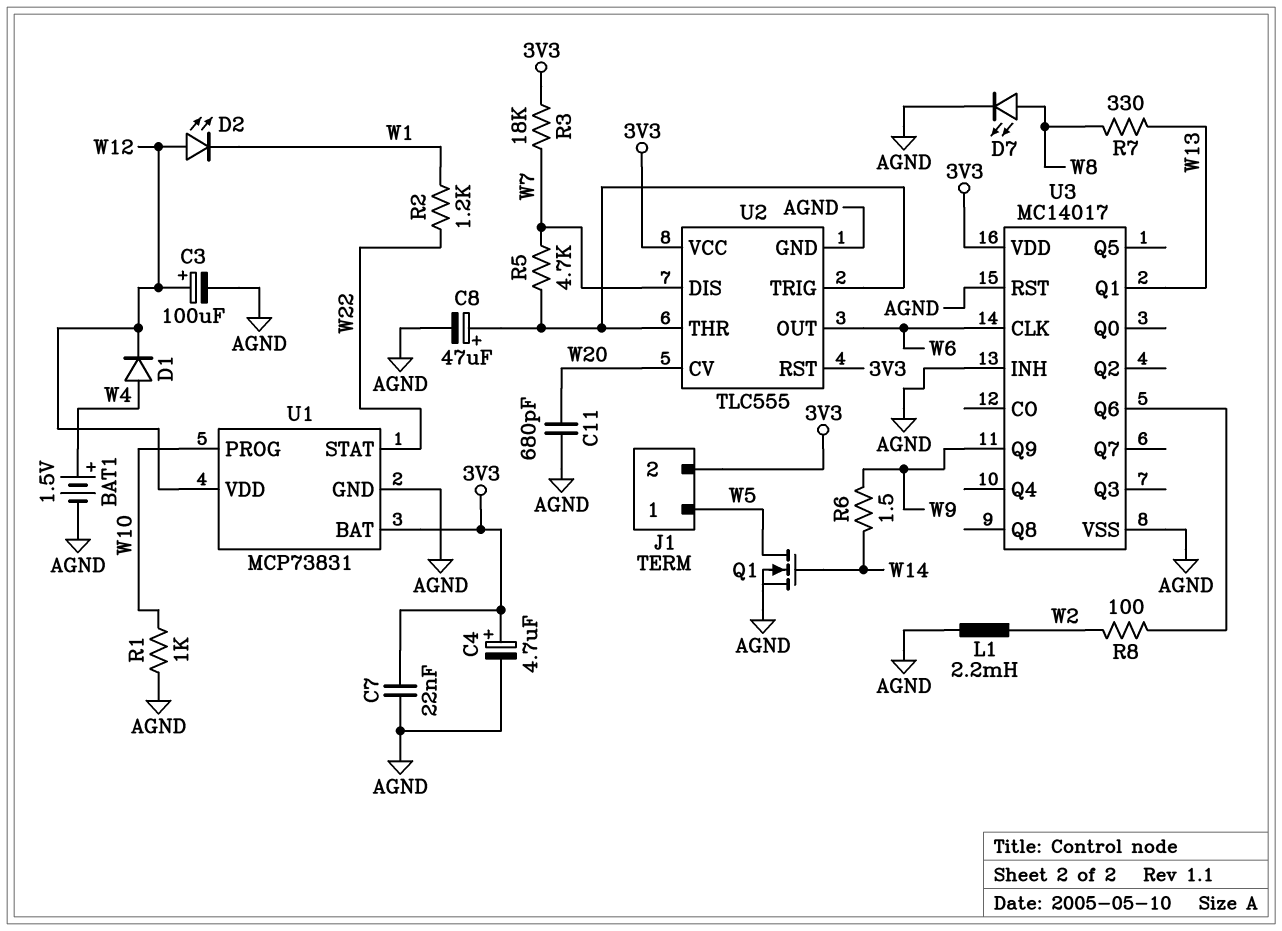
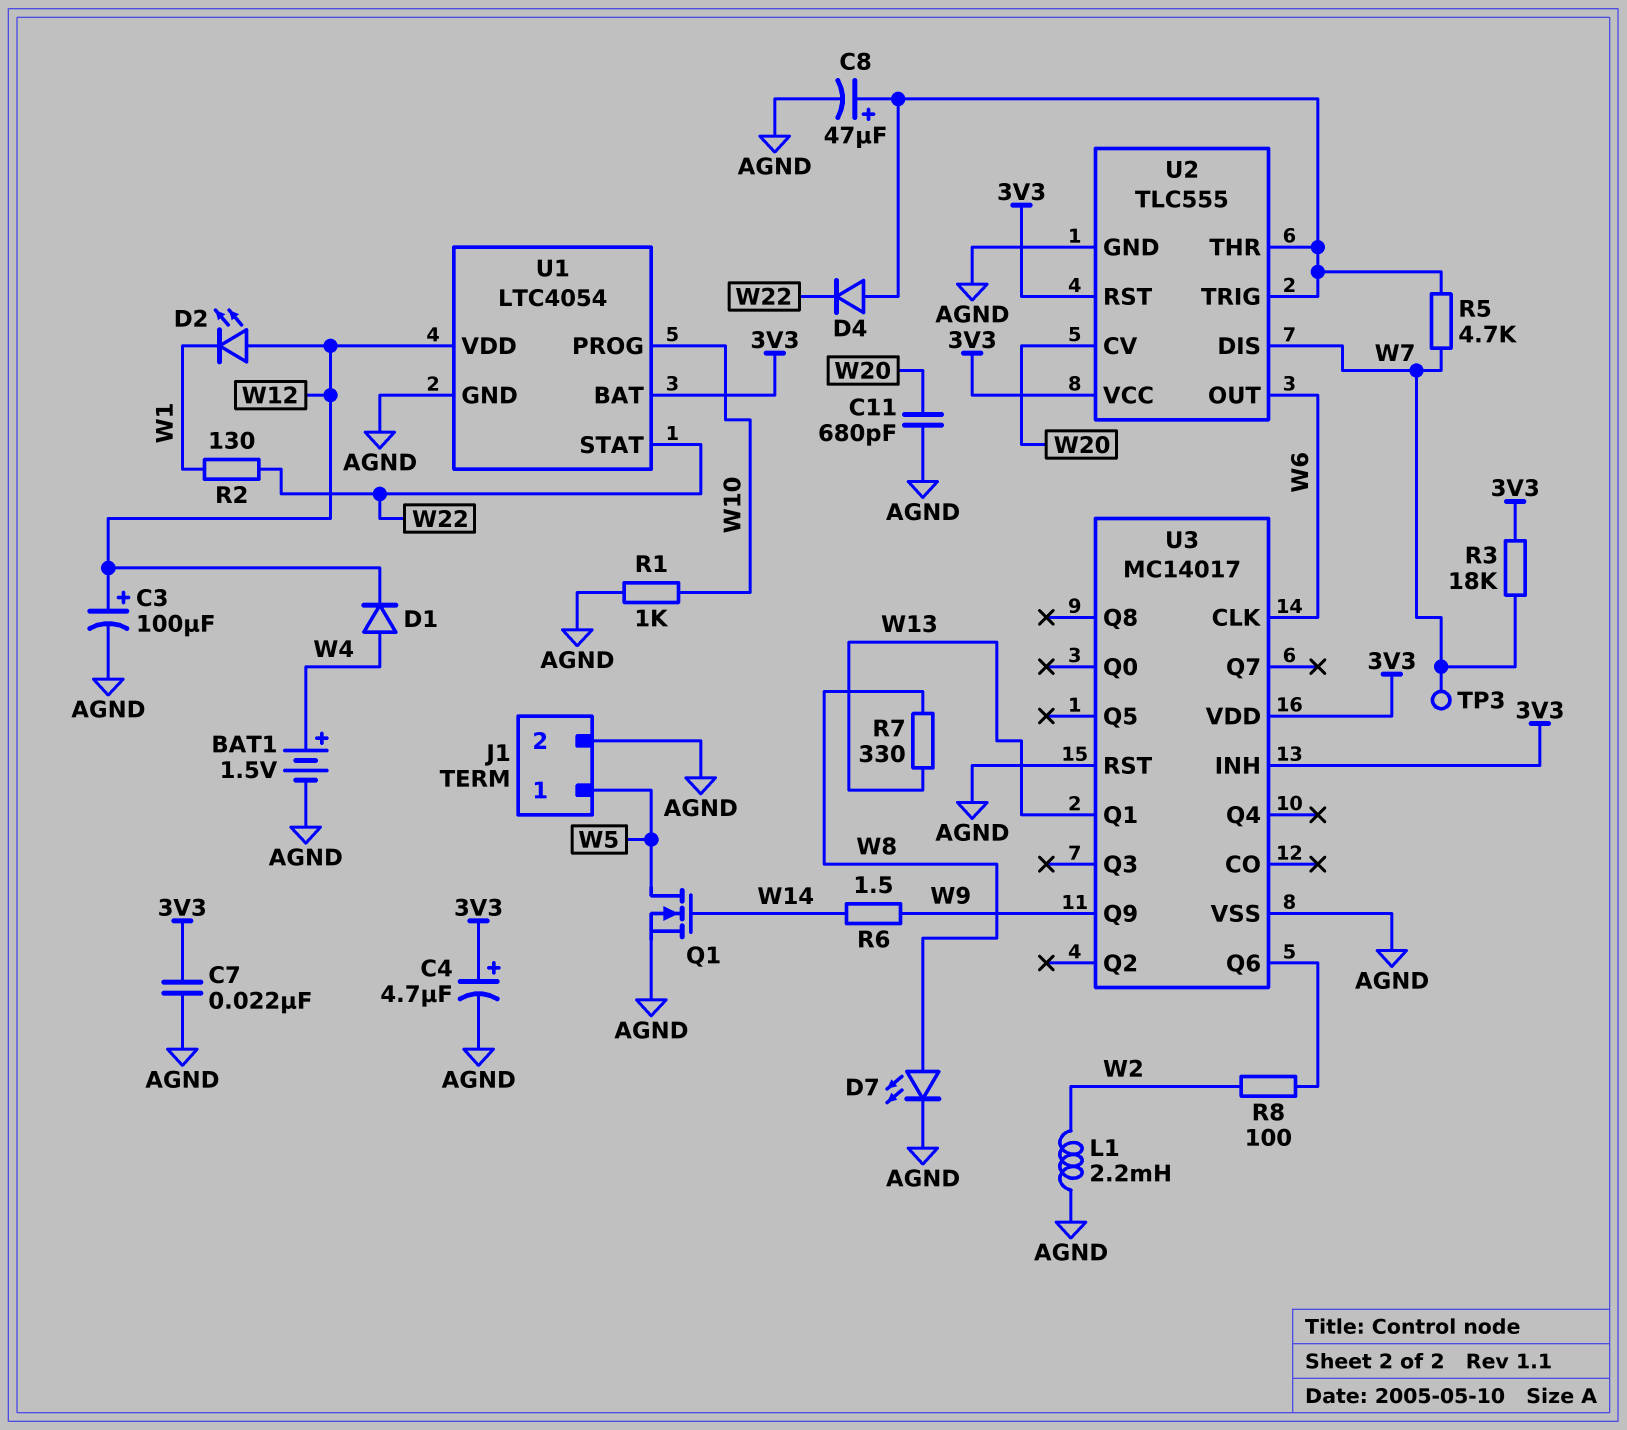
D4: none -> diode (A U2/THR, K W22)
J1 pin 2: 3V3 -> AGND
R2: 1.2k (W1, W22) -> 130 (W1, W22)
TP3: none -> test point (W7)
U1: MCP73831 -> LTC4054
U3 pin INH: AGND -> 3V3

